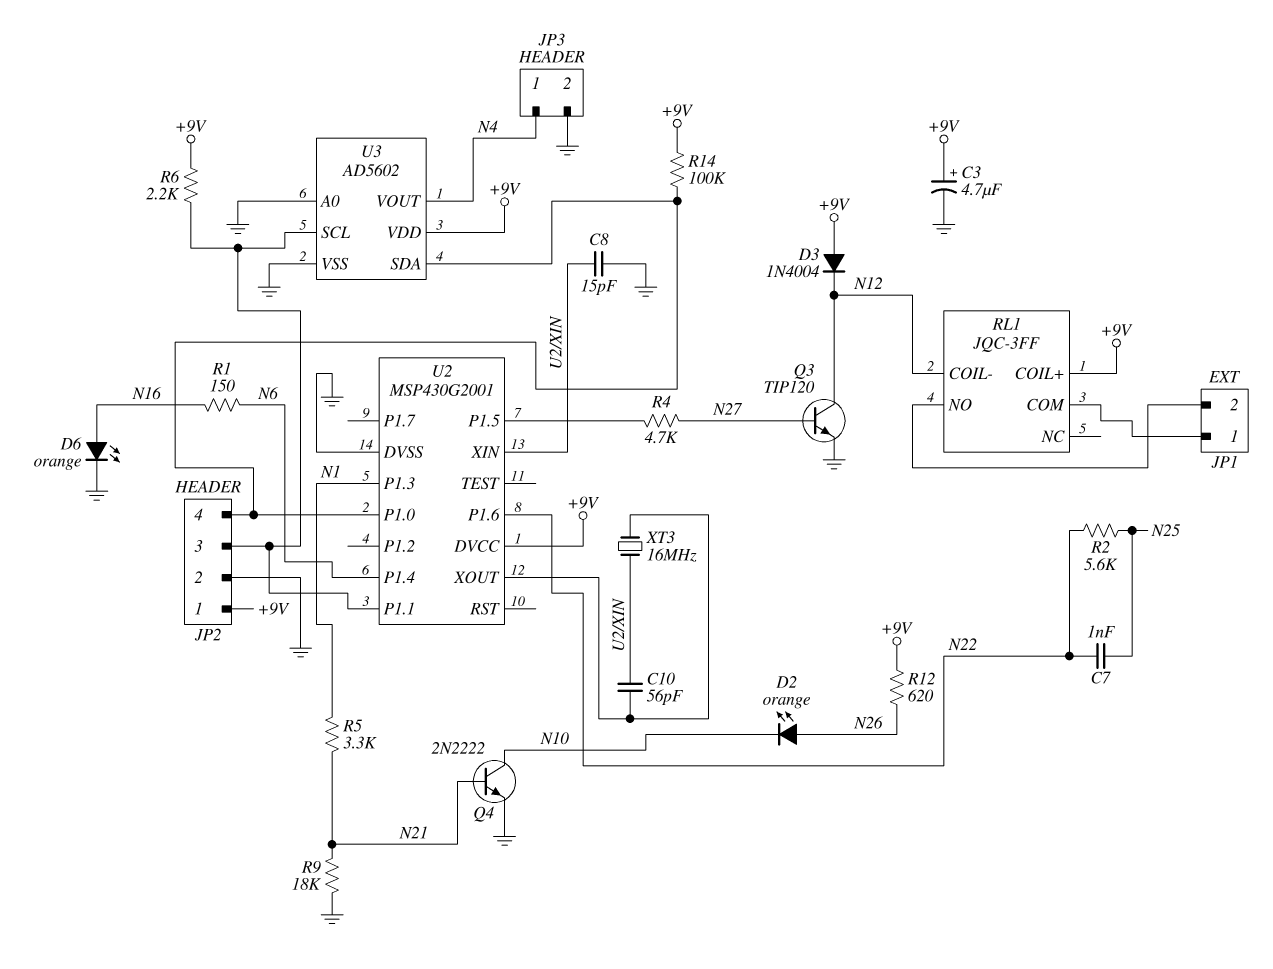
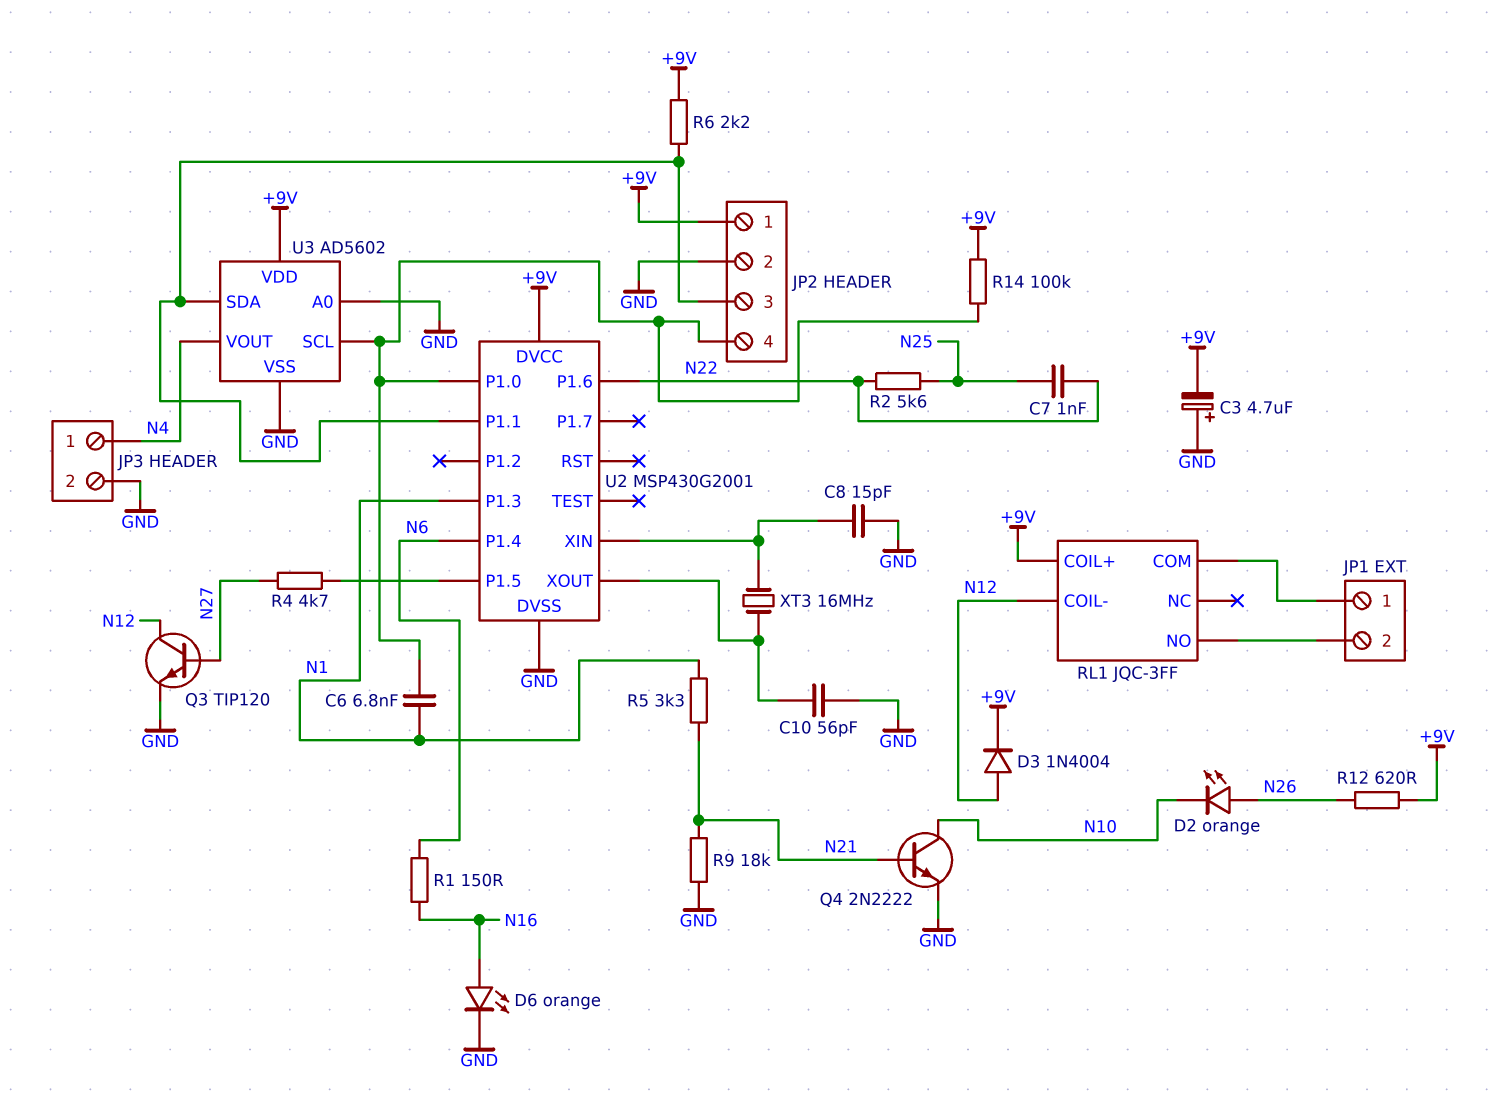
C3: 4.7uF (plus +9V, minus GND) -> 4.7uF (plus GND, minus +9V)
C6: none -> 6.8nF (JP2/4, N1)
C10: 56pF (U2/XIN, U2/XOUT) -> 56pF (GND, U2/XOUT)
D3: diode 1N4004 (A +9V, K N12) -> diode 1N4004 (A N12, K +9V)
U3 pin SCL: JP2/3 -> JP2/4
U3 pin SDA: JP2/4 -> JP2/3

